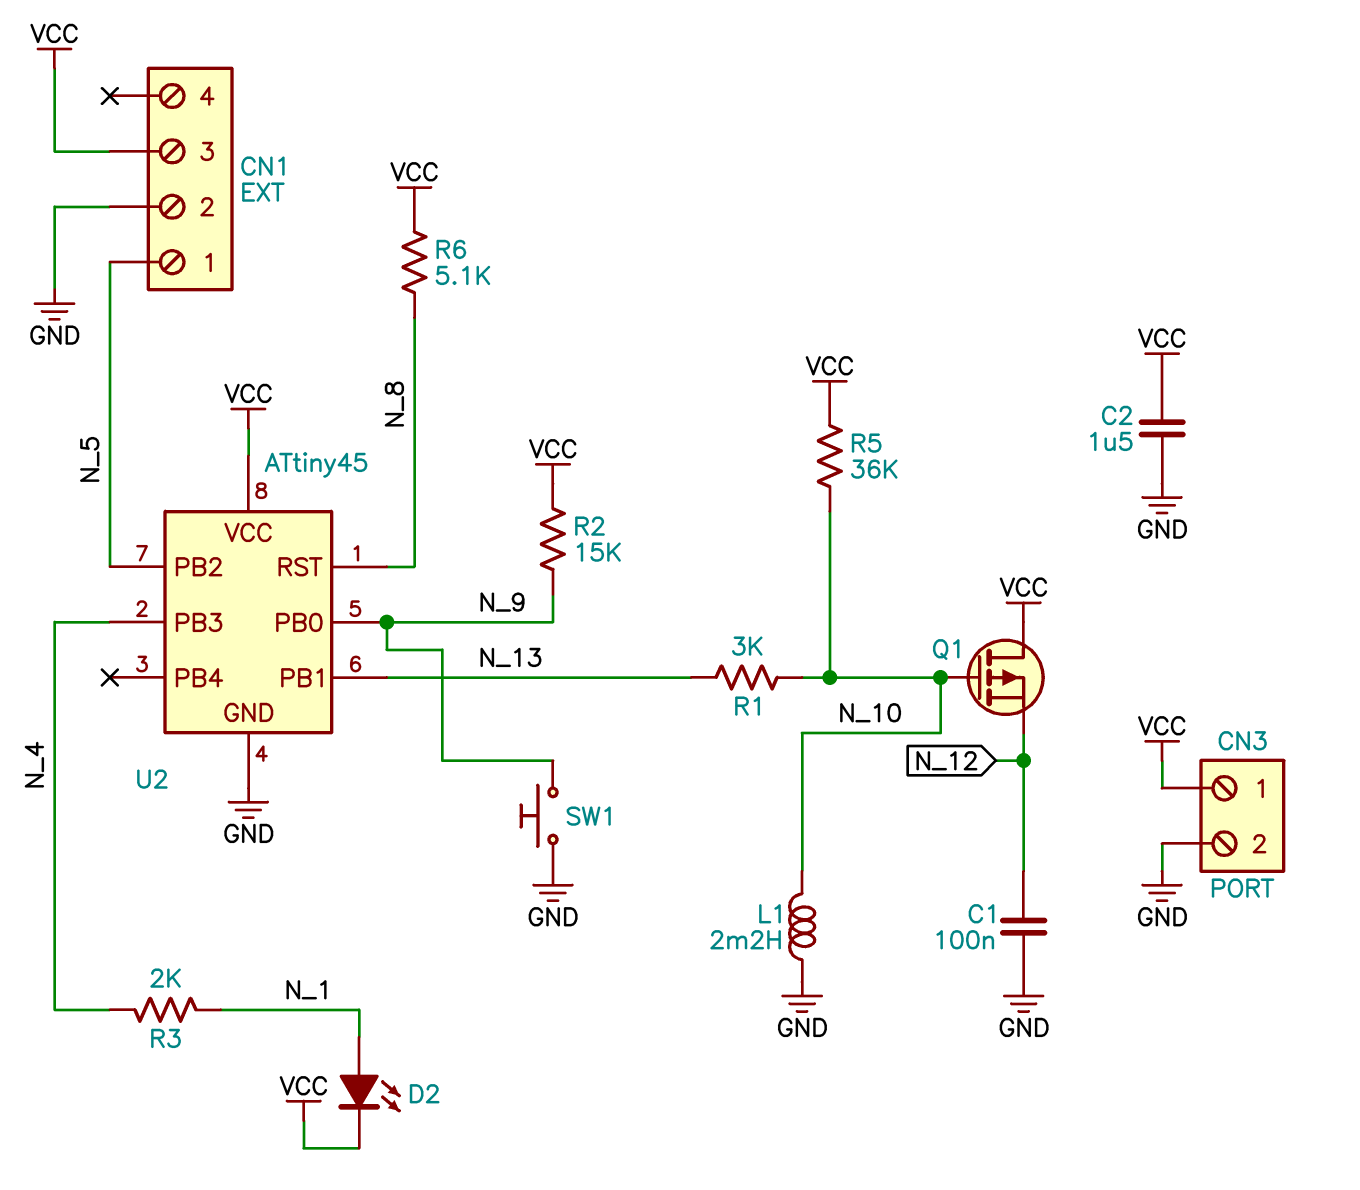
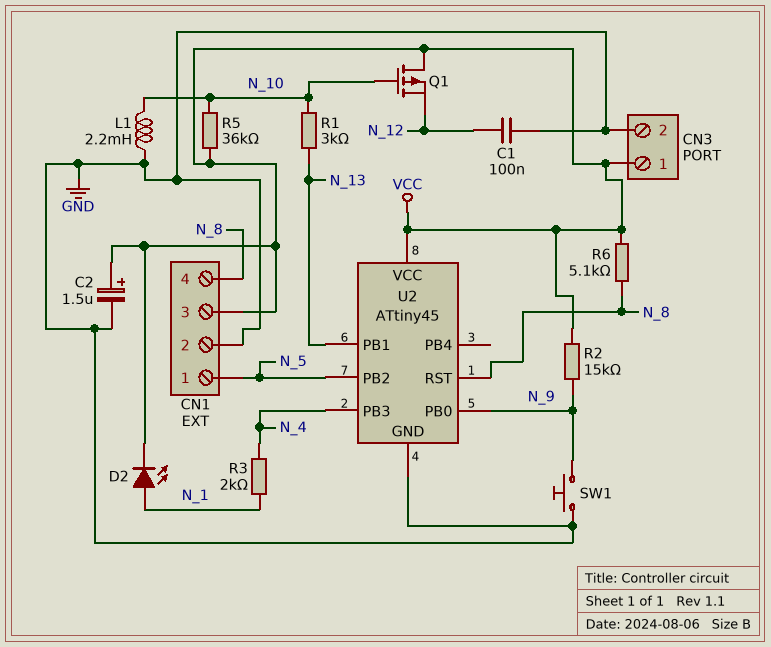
C2: 1.5uF (GND, VCC) -> 1.5uF (plus VCC, minus GND)
CN1 pin 4: none -> N_8

